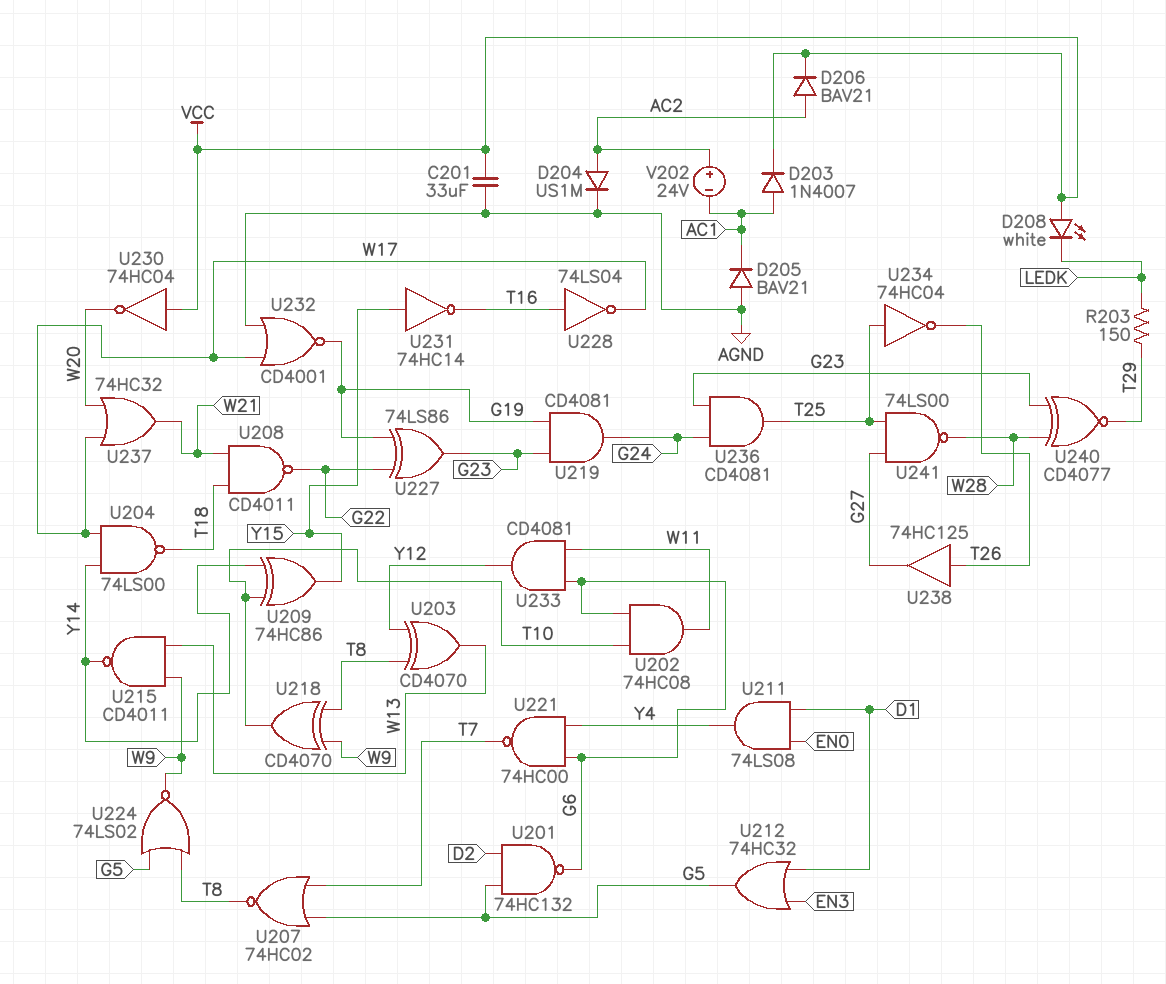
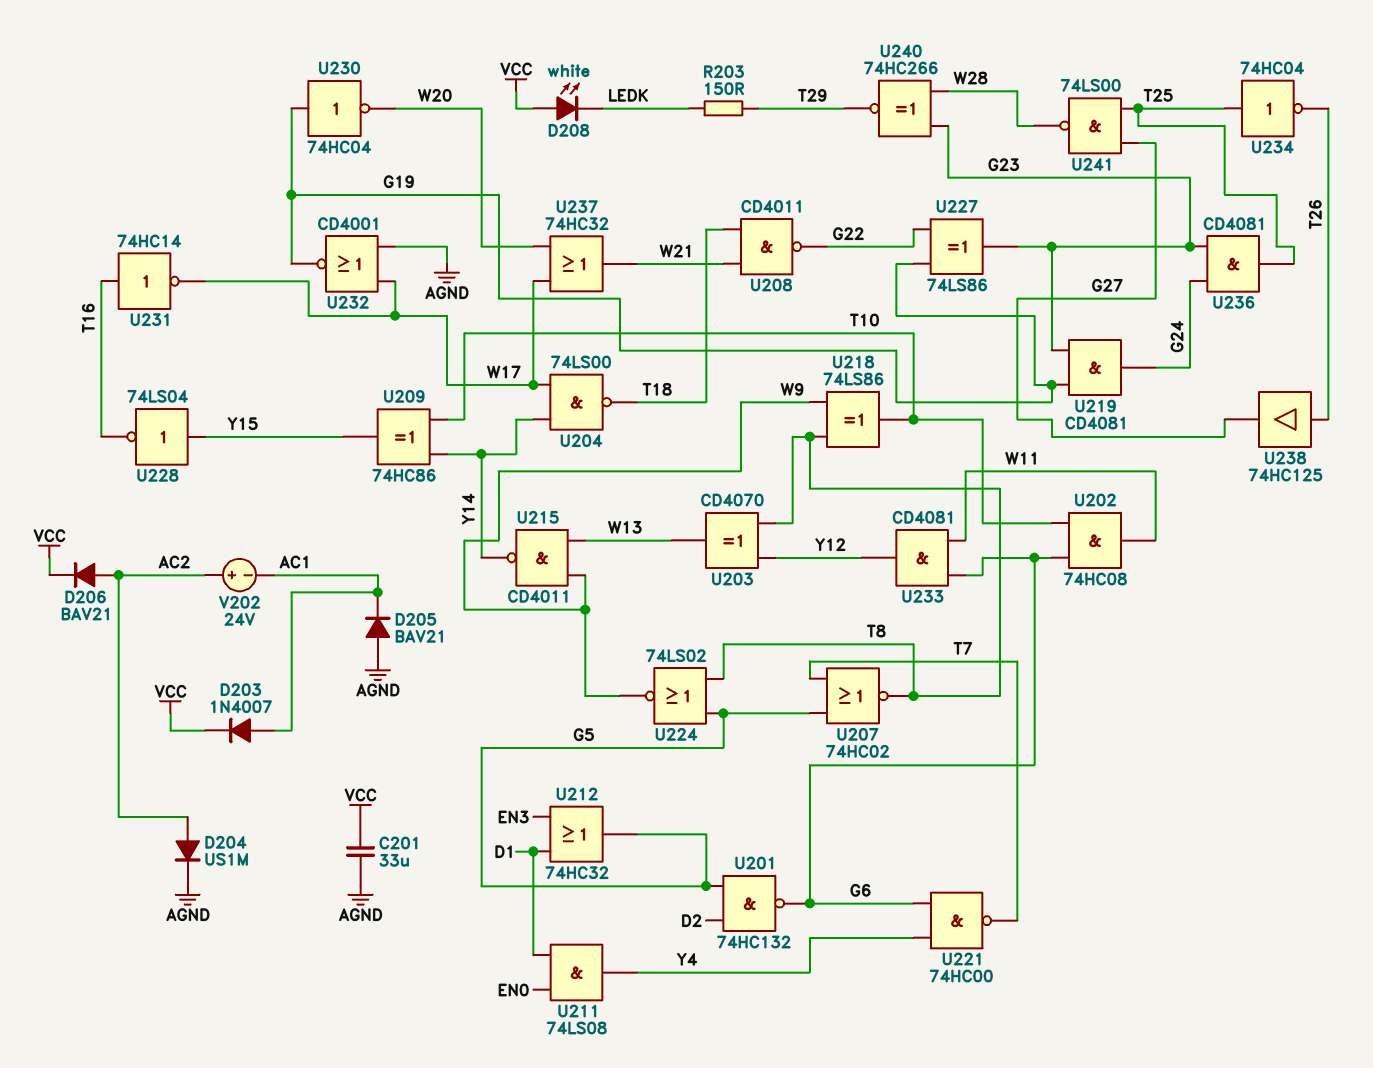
U218: XOR CD4070 (in T8, in W9, out T10) -> XOR 74LS86 (in T8, in W9, out T10)
U228: NOT 74LS04 (in T16, out W17) -> NOT 74LS04 (in Y15, out T16)
U230: NOT 74HC04 (in VCC, out W20) -> NOT 74HC04 (in G19, out W20)
U231: NOT 74HC14 (in Y15, out T16) -> NOT 74HC14 (in T16, out W17)
U240: XNOR CD4077 (in G23, in W28, out T29) -> XNOR 74HC266 (in G23, in W28, out T29)

